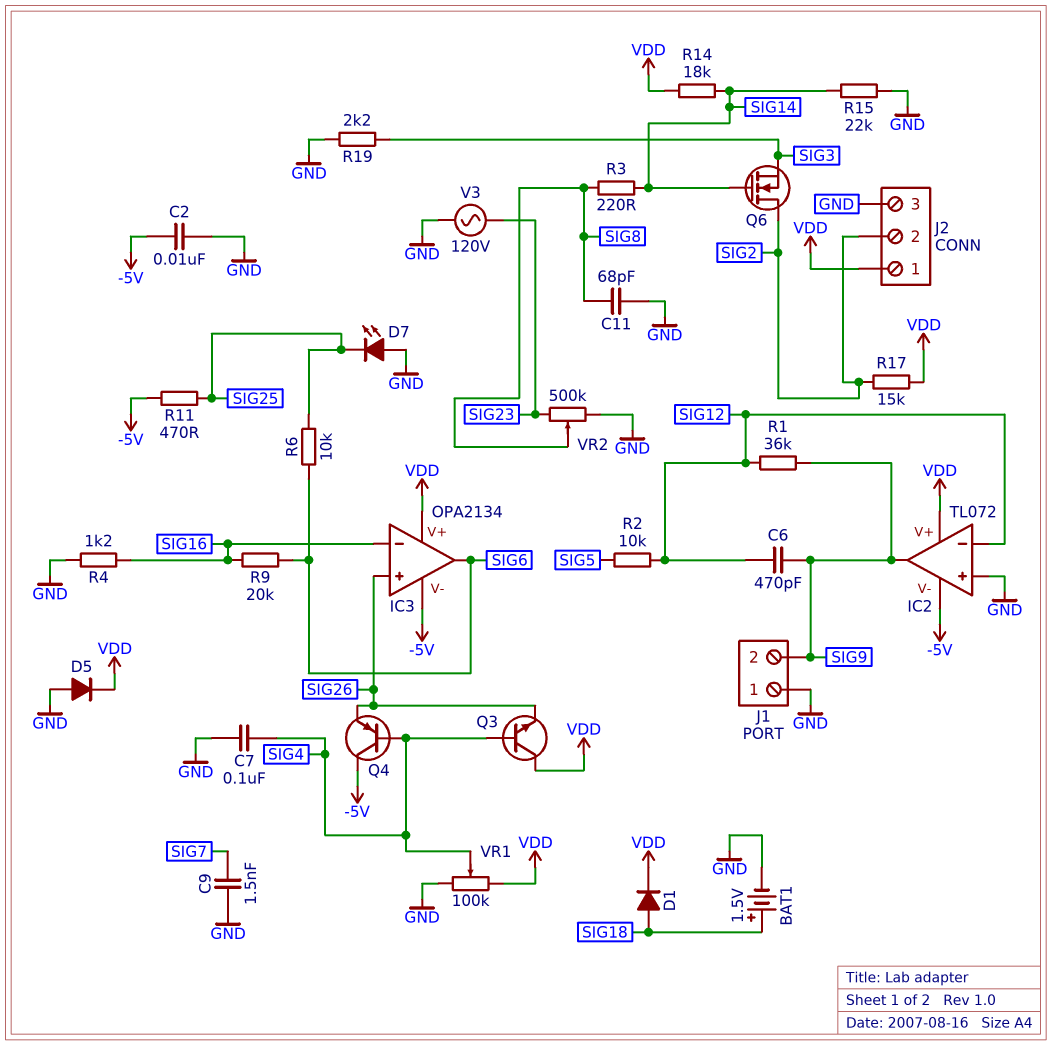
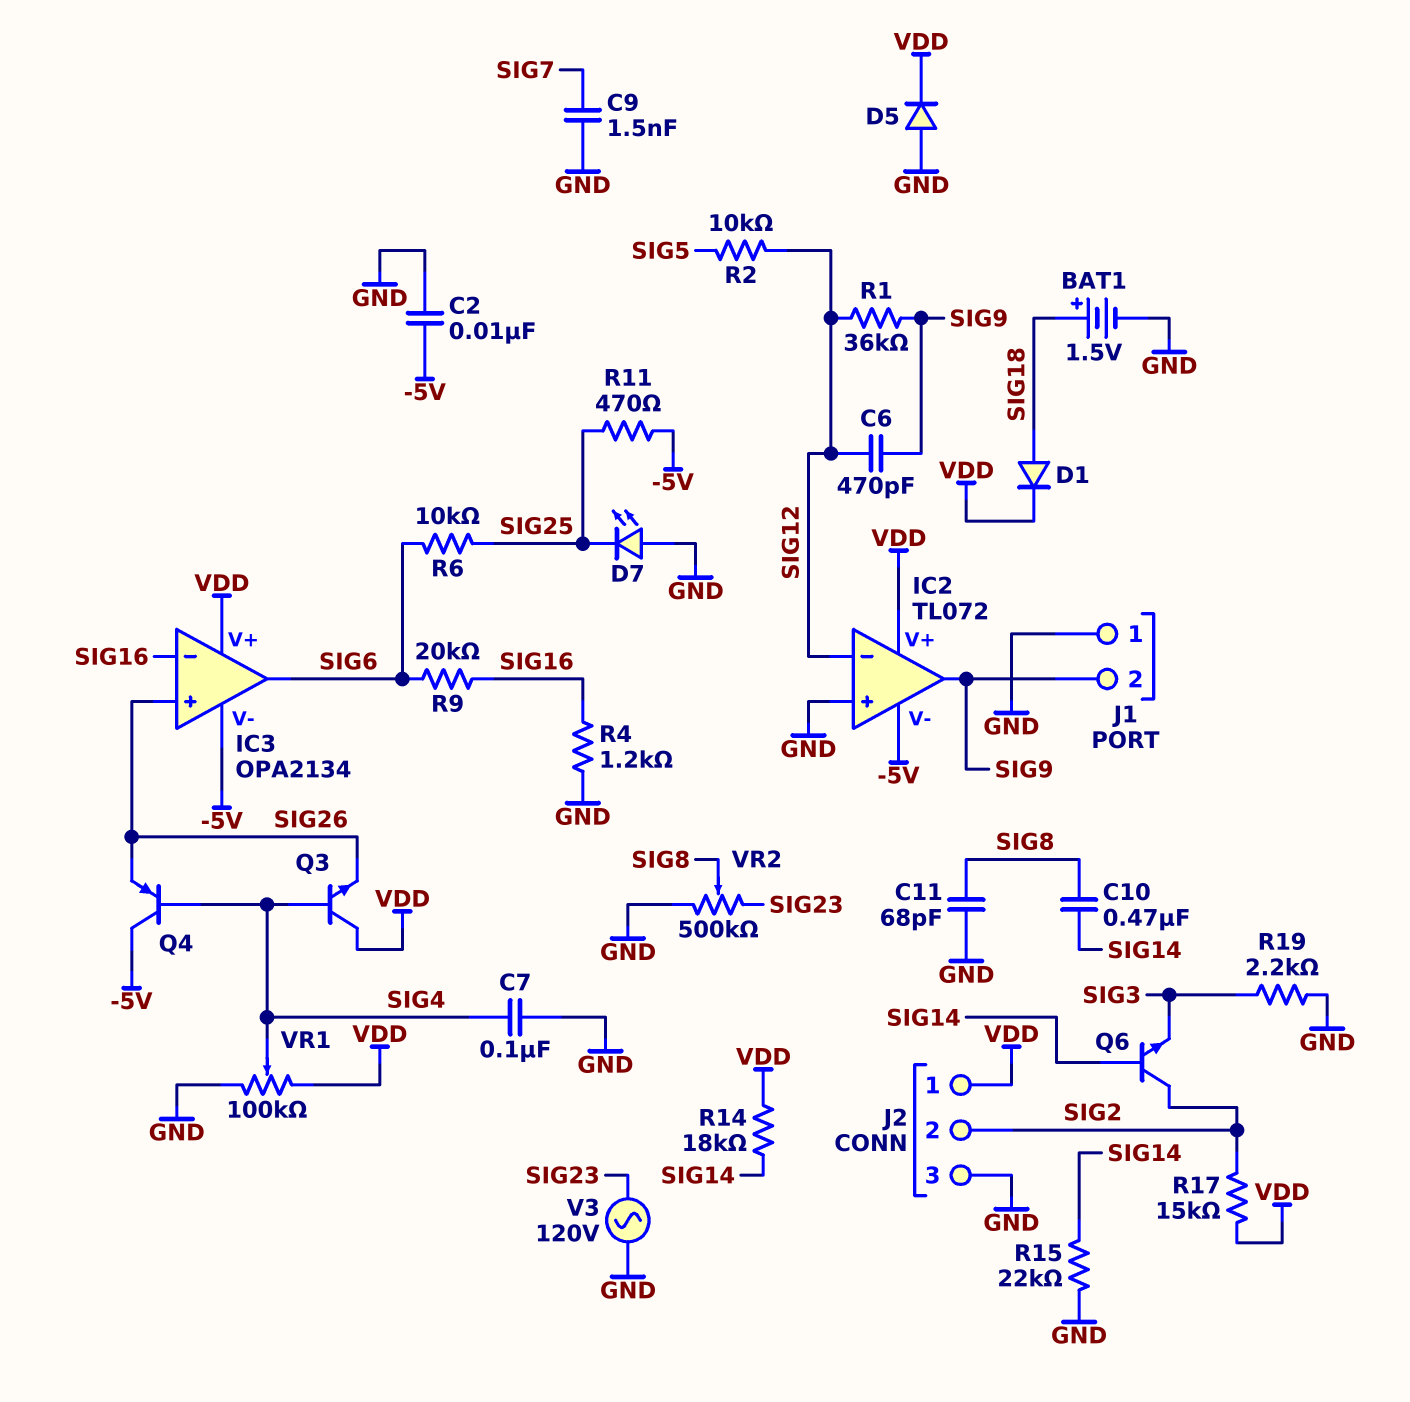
C10: none -> 470nF (SIG8, SIG14)
Q6: NMOS (G SIG14, D SIG2, S SIG3) -> NPN (B SIG14, C SIG2, E SIG3)
R3: 220 (SIG8, SIG14) -> none

